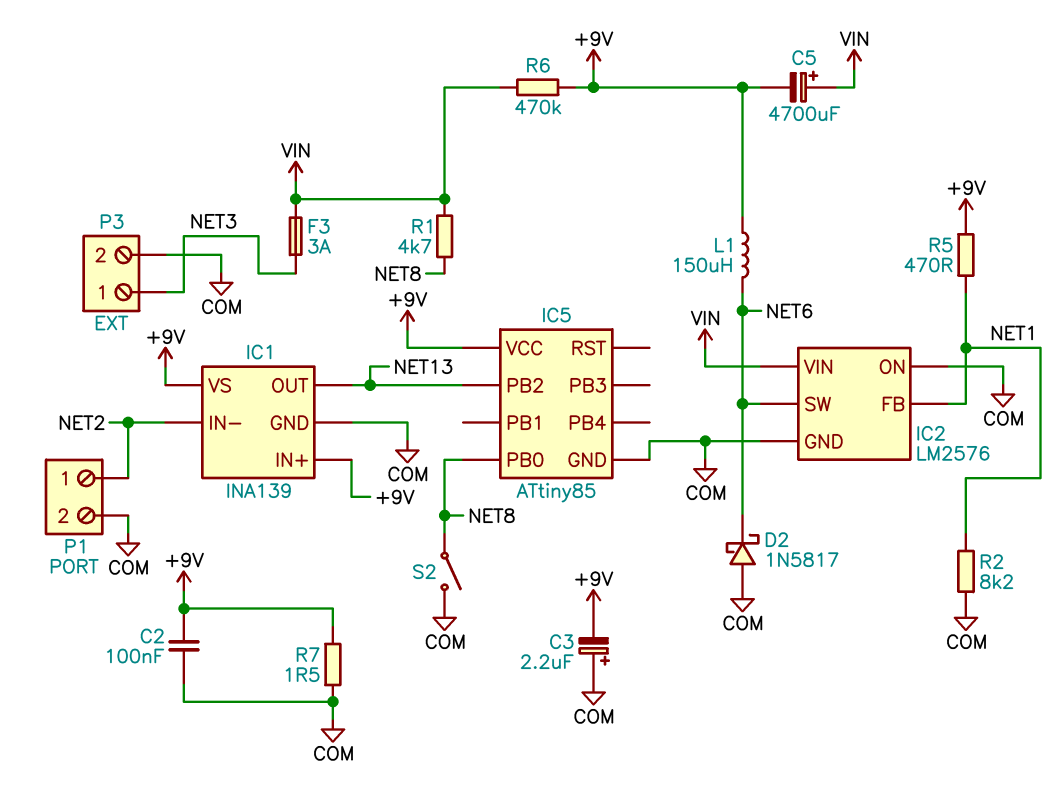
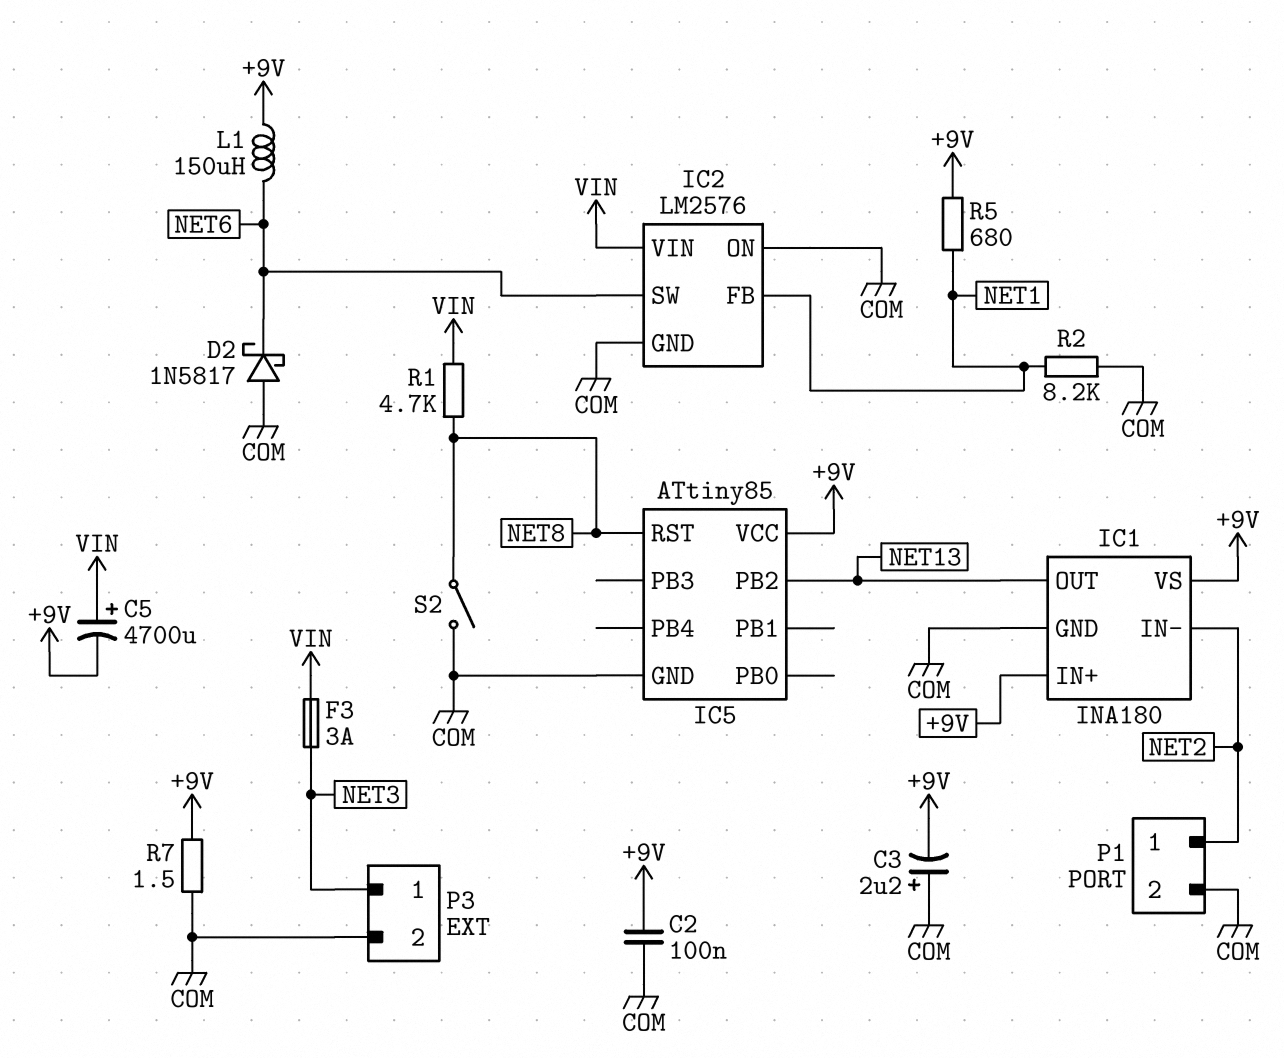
IC1: INA139 -> INA180
IC5 pin PB0: NET8 -> none
IC5 pin RST: none -> NET8
R5: 470 (+9V, NET1) -> 680 (+9V, NET1)
R6: 470k (+9V, VIN) -> none

